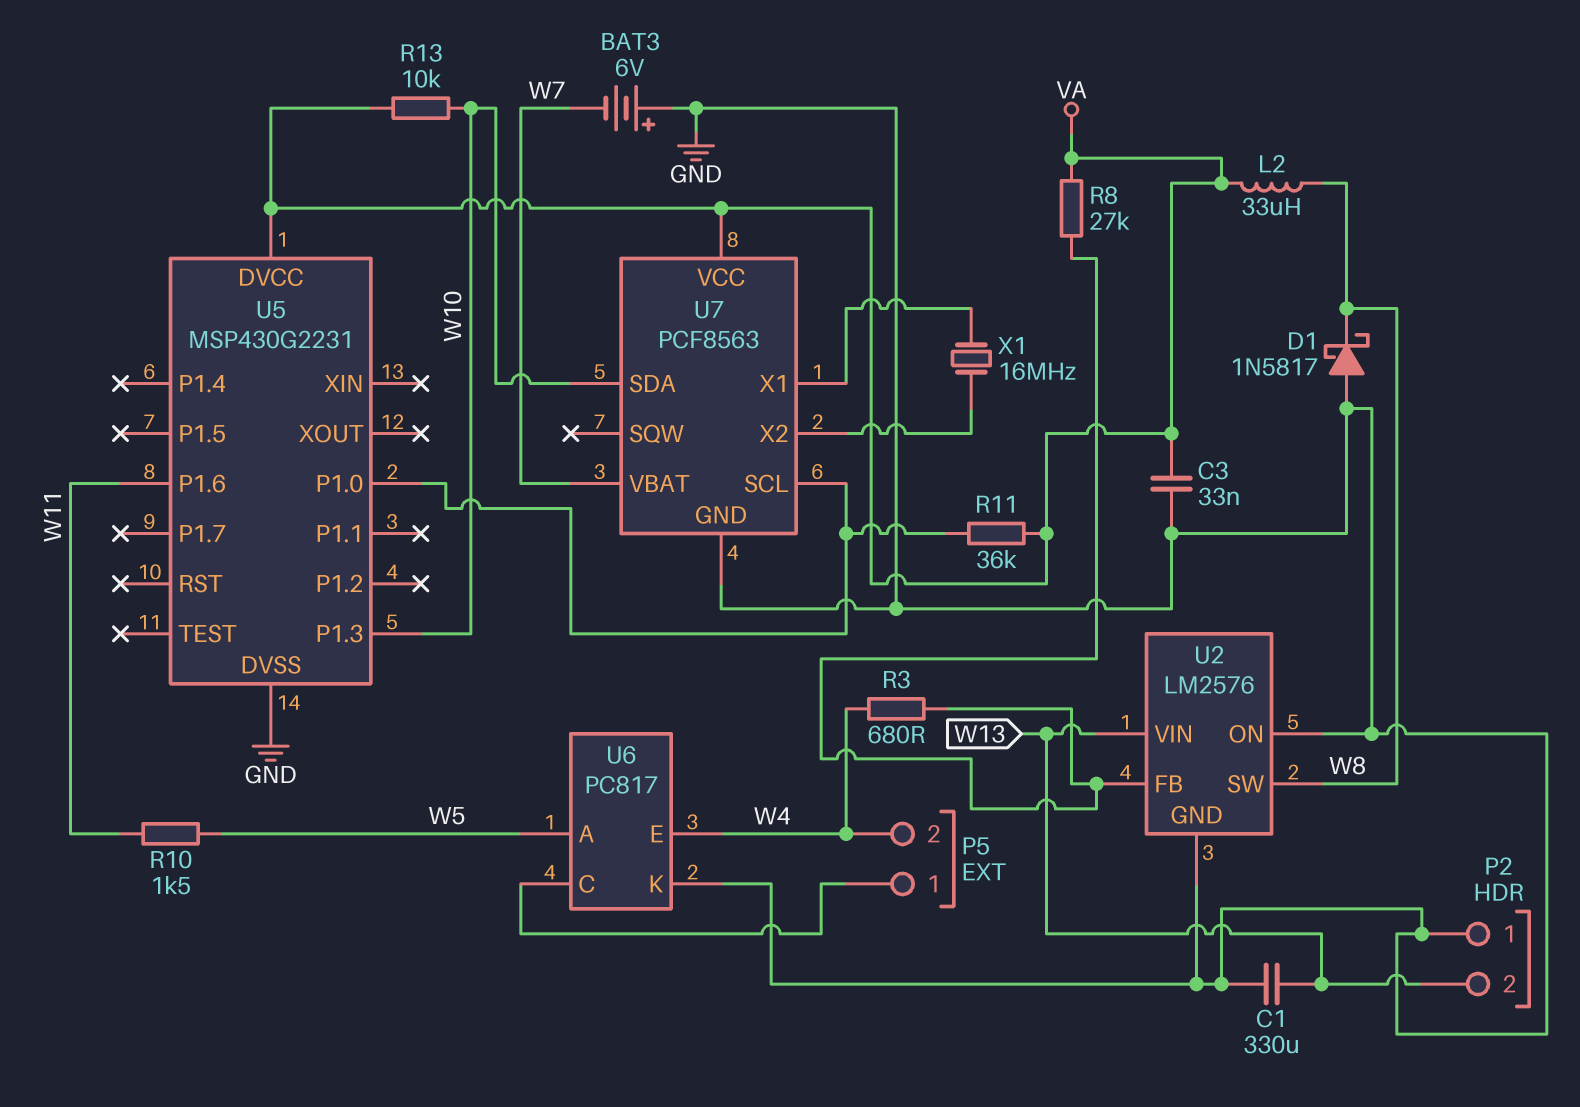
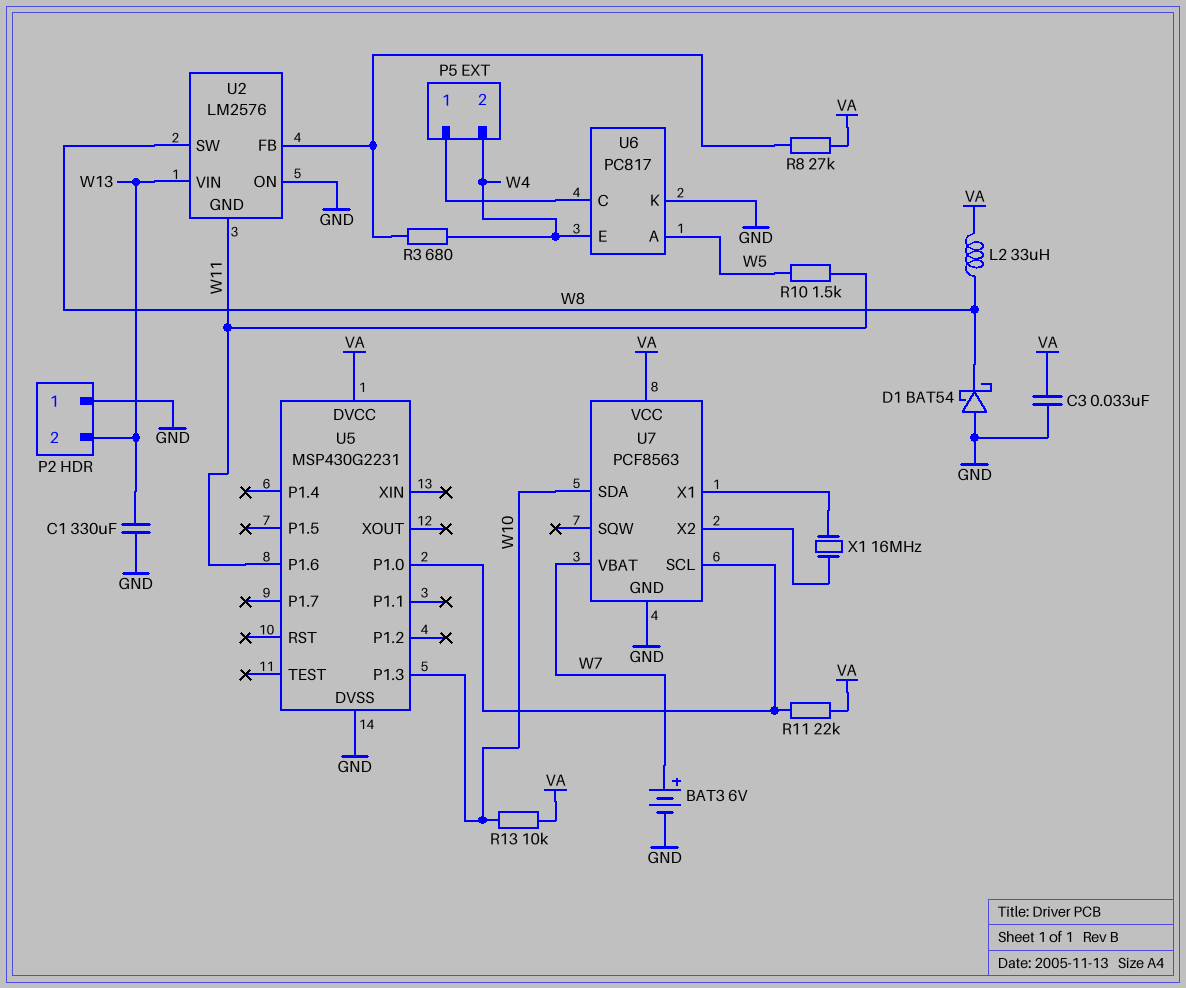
BAT3: 6V (plus GND, minus W7) -> 6V (plus W7, minus GND)
D1: schottky 1N5817 (A GND, K W8) -> schottky BAT54 (A GND, K W8)
R11: 36k (U5/P1.0, VA) -> 22k (U5/P1.0, VA)
U2 pin GND: GND -> W11

